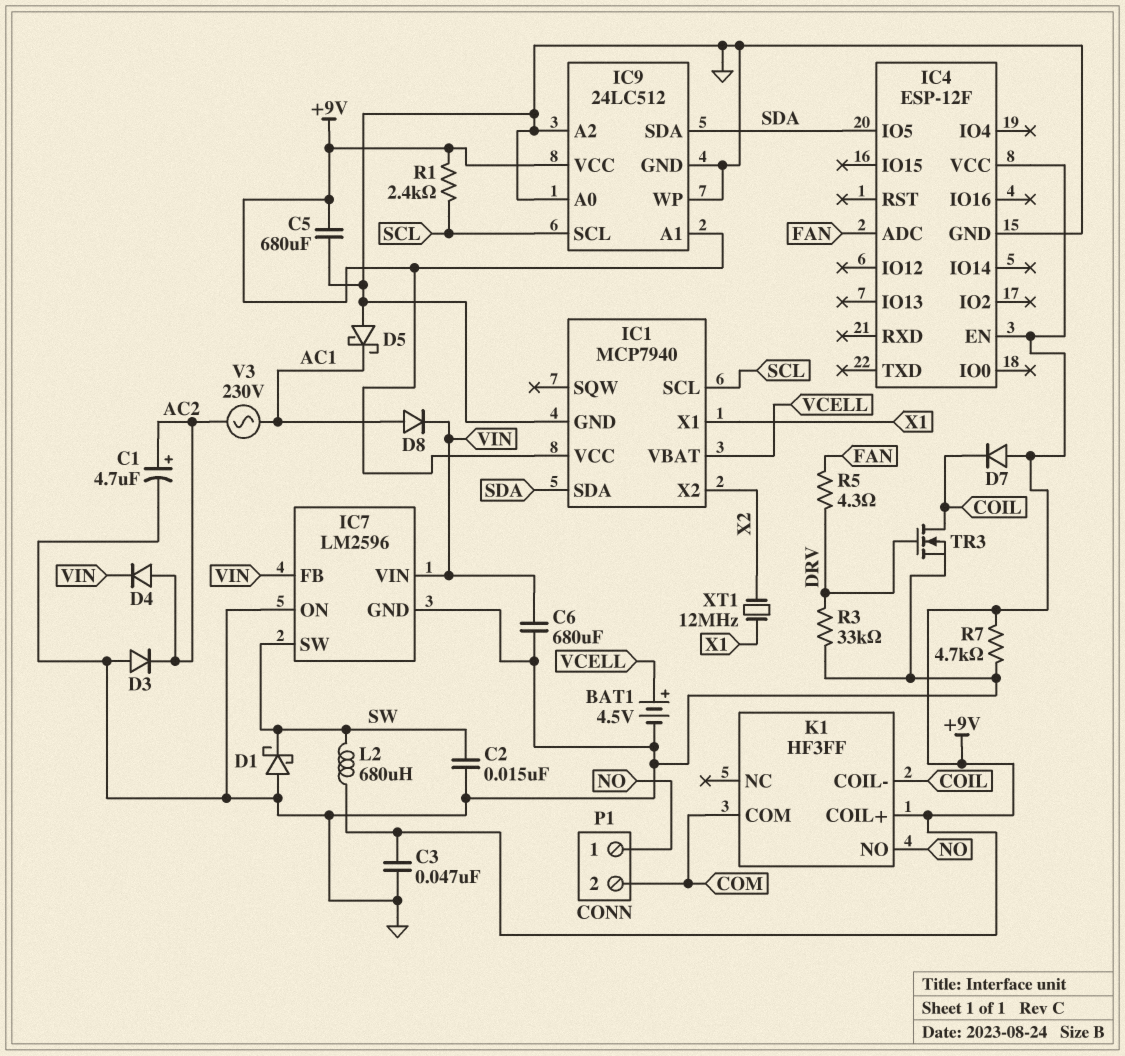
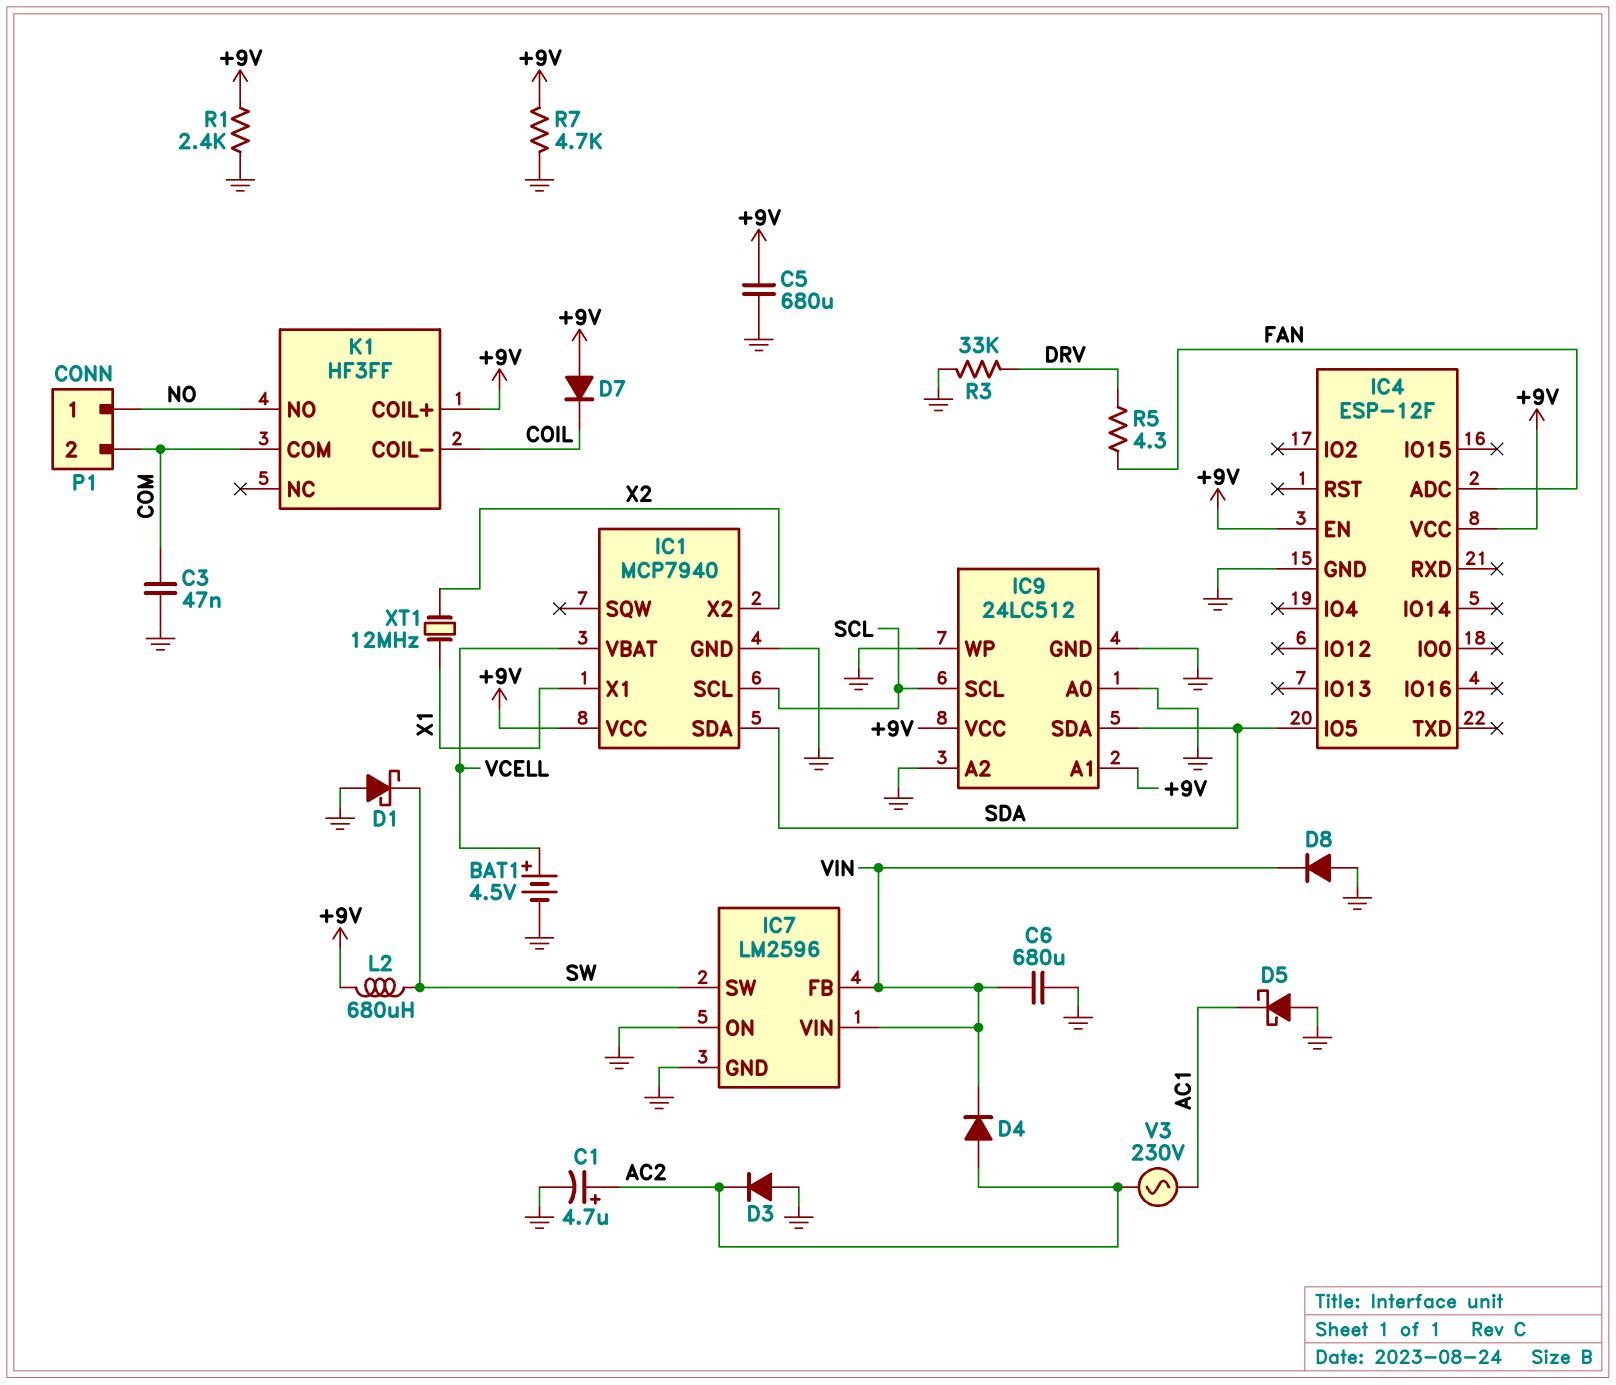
C2: 15nF (GND, SW) -> none
C3: 47nF (+9V, GND) -> 47nF (COM, GND)
D8: diode (A AC1, K VIN) -> diode (A GND, K VIN)
R1: 2.4k (+9V, SCL) -> 2.4k (+9V, GND)
TR3: NMOS (G DRV, D COIL, S GND) -> none

